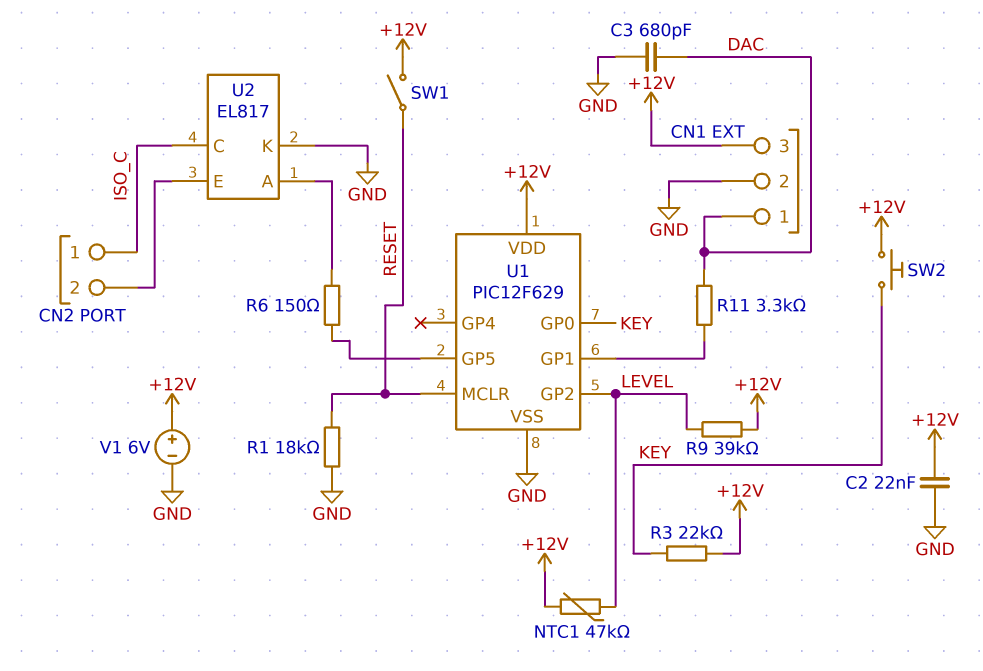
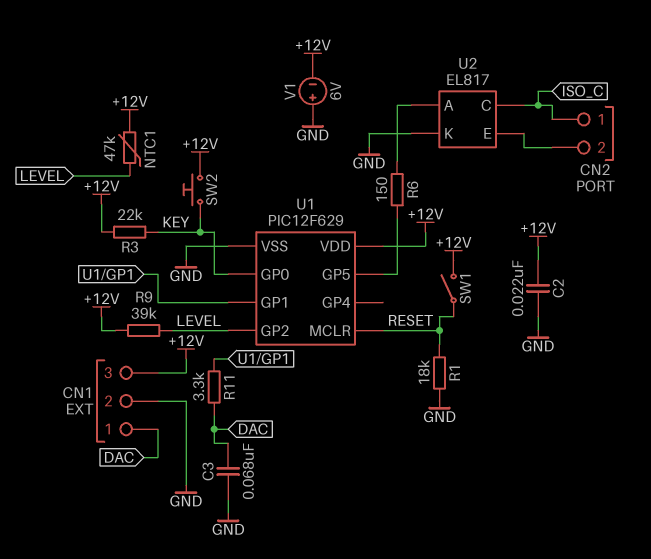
C3: 680pF (DAC, GND) -> 68nF (DAC, GND)
V1: 6V (plus +12V, minus GND) -> 6V (plus GND, minus +12V)

